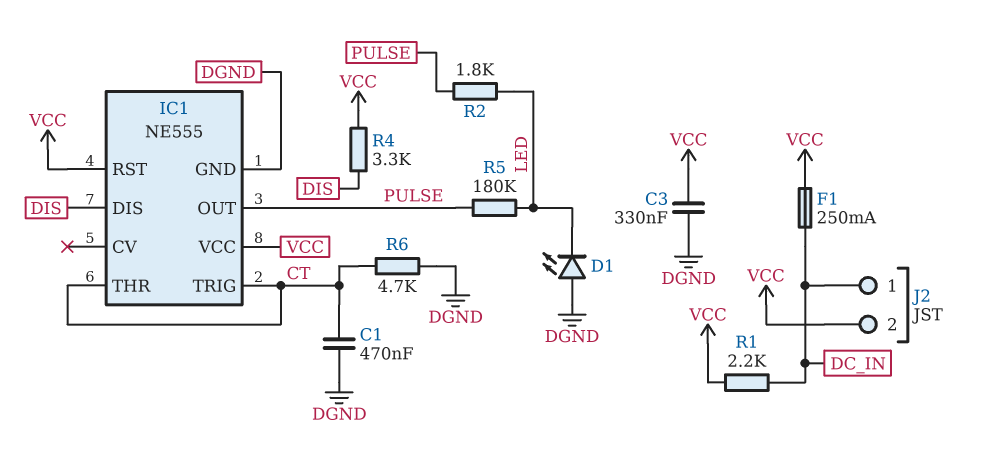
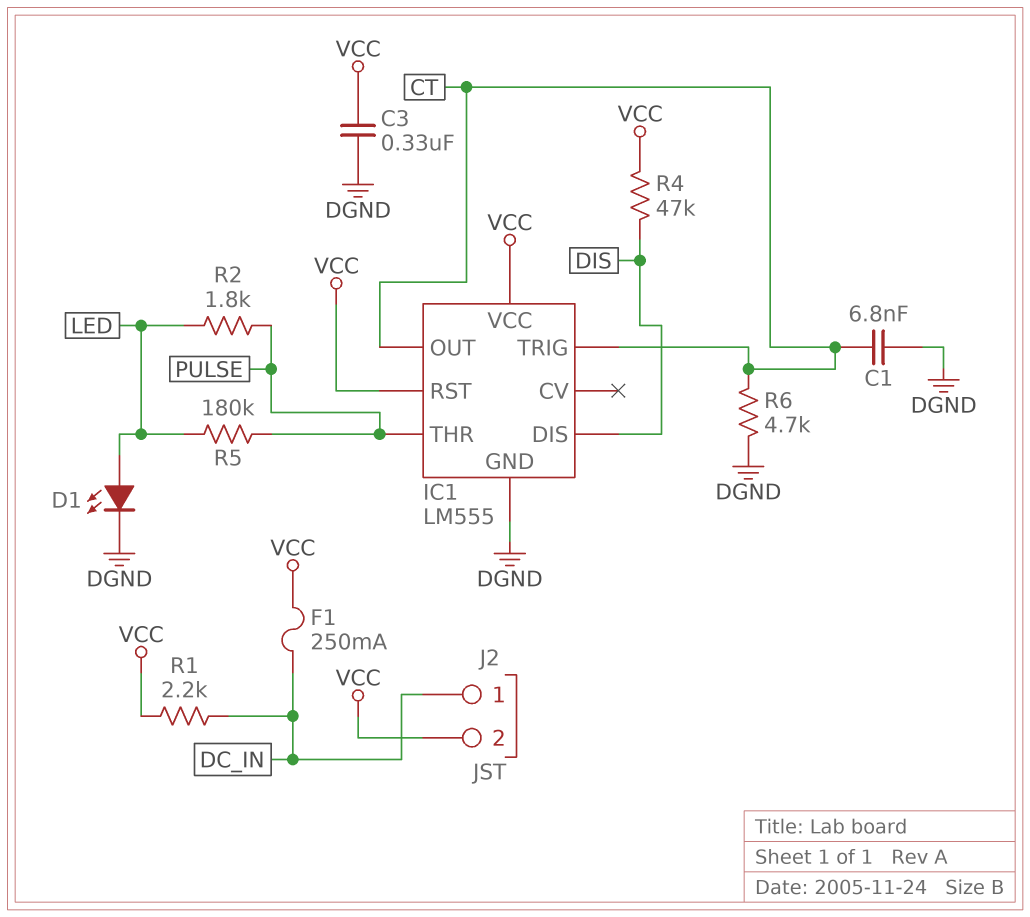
C1: 470nF (CT, DGND) -> 6.8nF (CT, DGND)
D1: LED (A DGND, K LED) -> LED (A LED, K DGND)
IC1: NE555 -> LM555
IC1 pin OUT: PULSE -> CT
IC1 pin THR: CT -> PULSE
R4: 3.3k (DIS, VCC) -> 47k (DIS, VCC)

